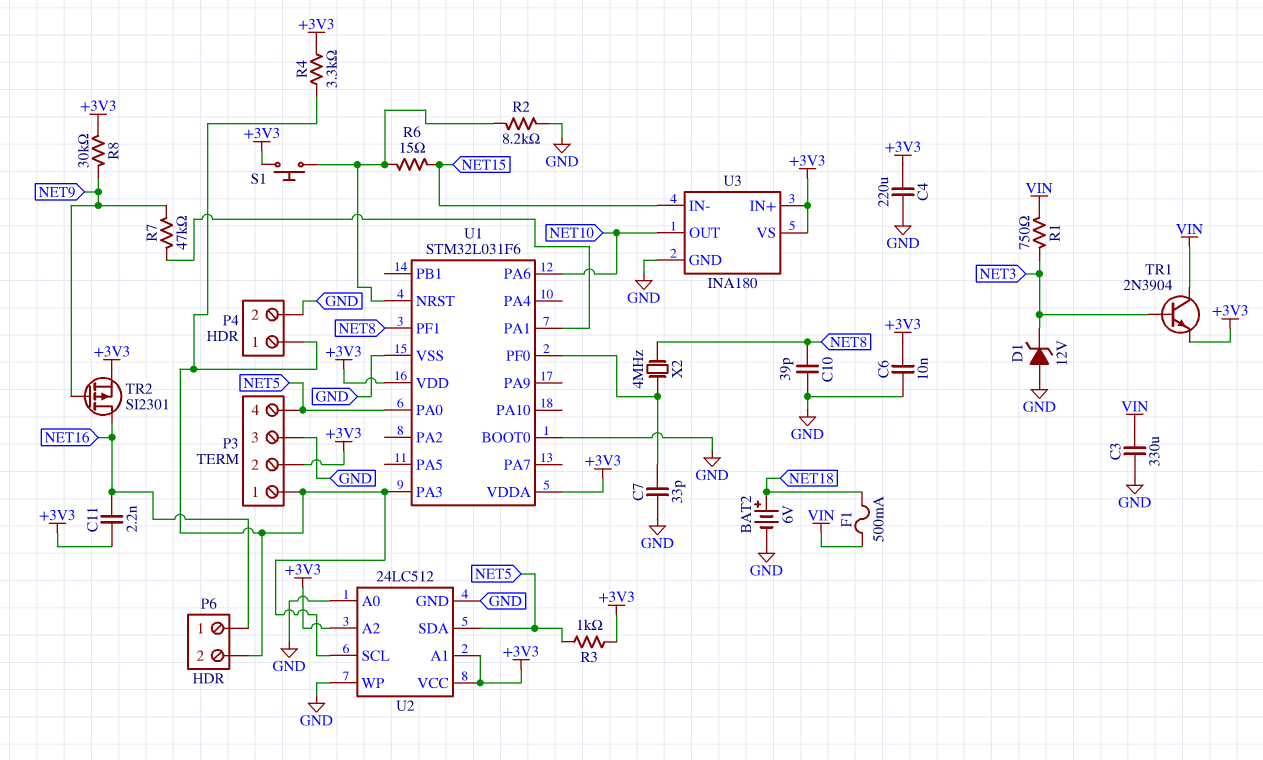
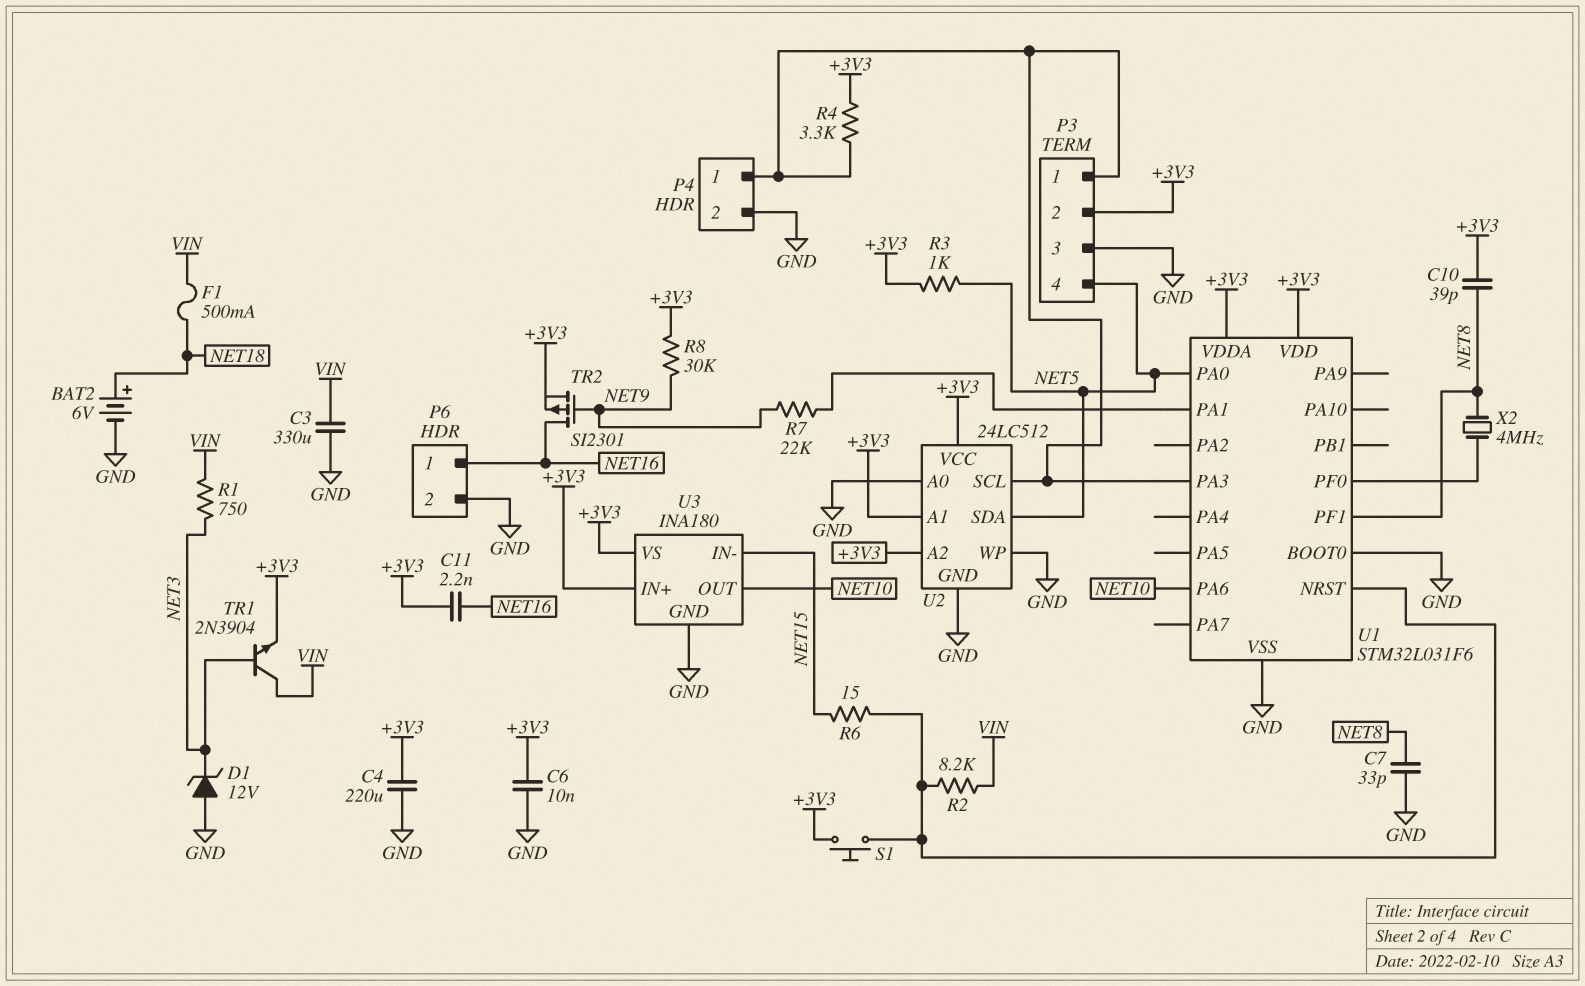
C7: 33pF (GND, U1/PF0) -> 33pF (GND, NET8)
C10: 39pF (GND, NET8) -> 39pF (+3V3, NET8)
P6 pin 2: P3/1 -> GND
R2: 8.2k (GND, U1/NRST) -> 8.2k (U1/NRST, VIN)
R7: 47k (NET9, U1/PA1) -> 22k (NET9, U1/PA1)

